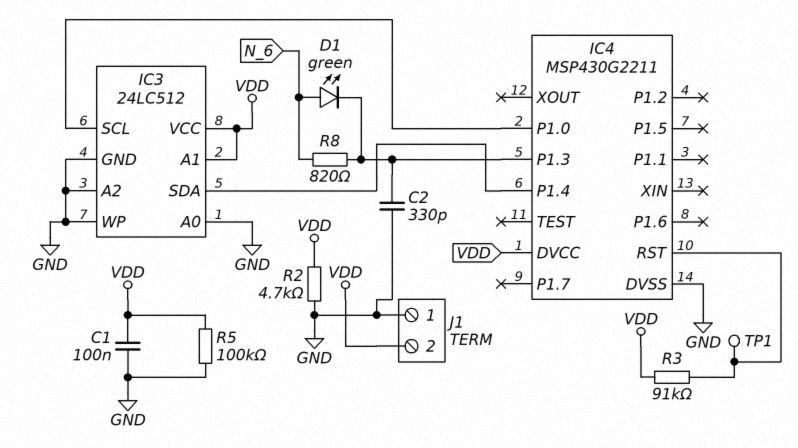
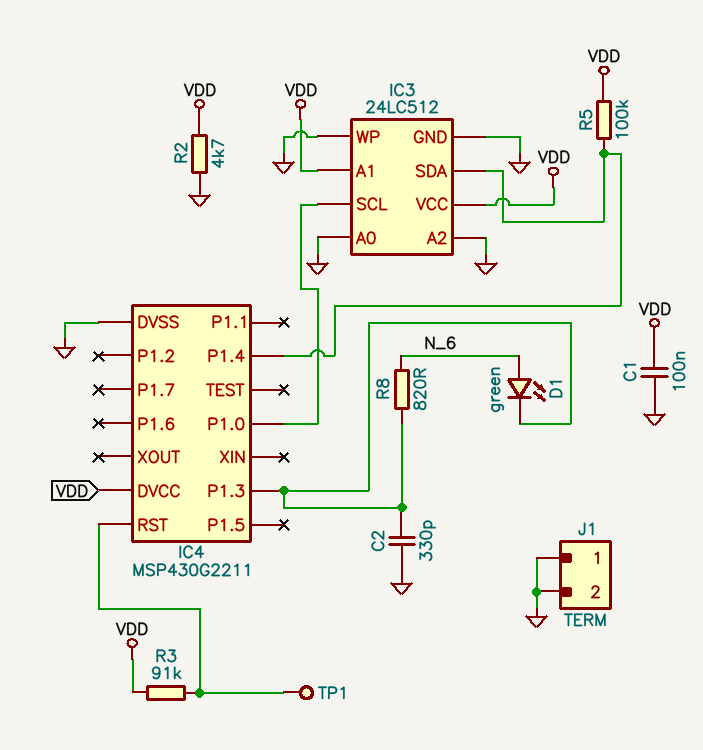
J1 pin 2: VDD -> GND
R5: 100k (GND, VDD) -> 100k (IC3/SDA, VDD)

